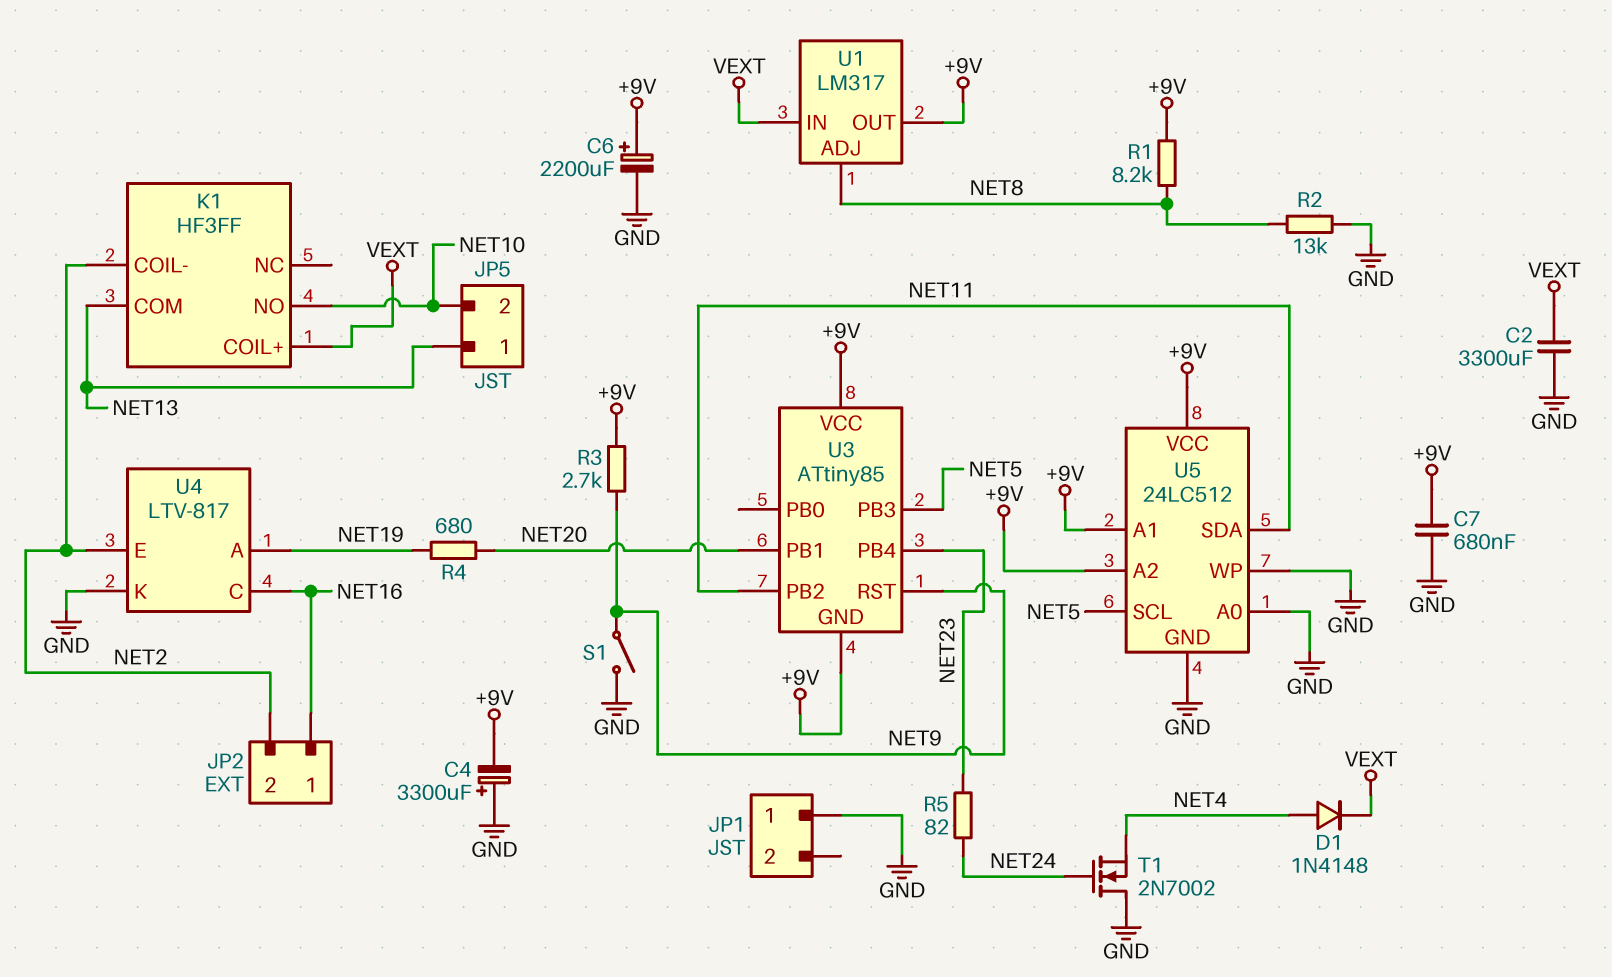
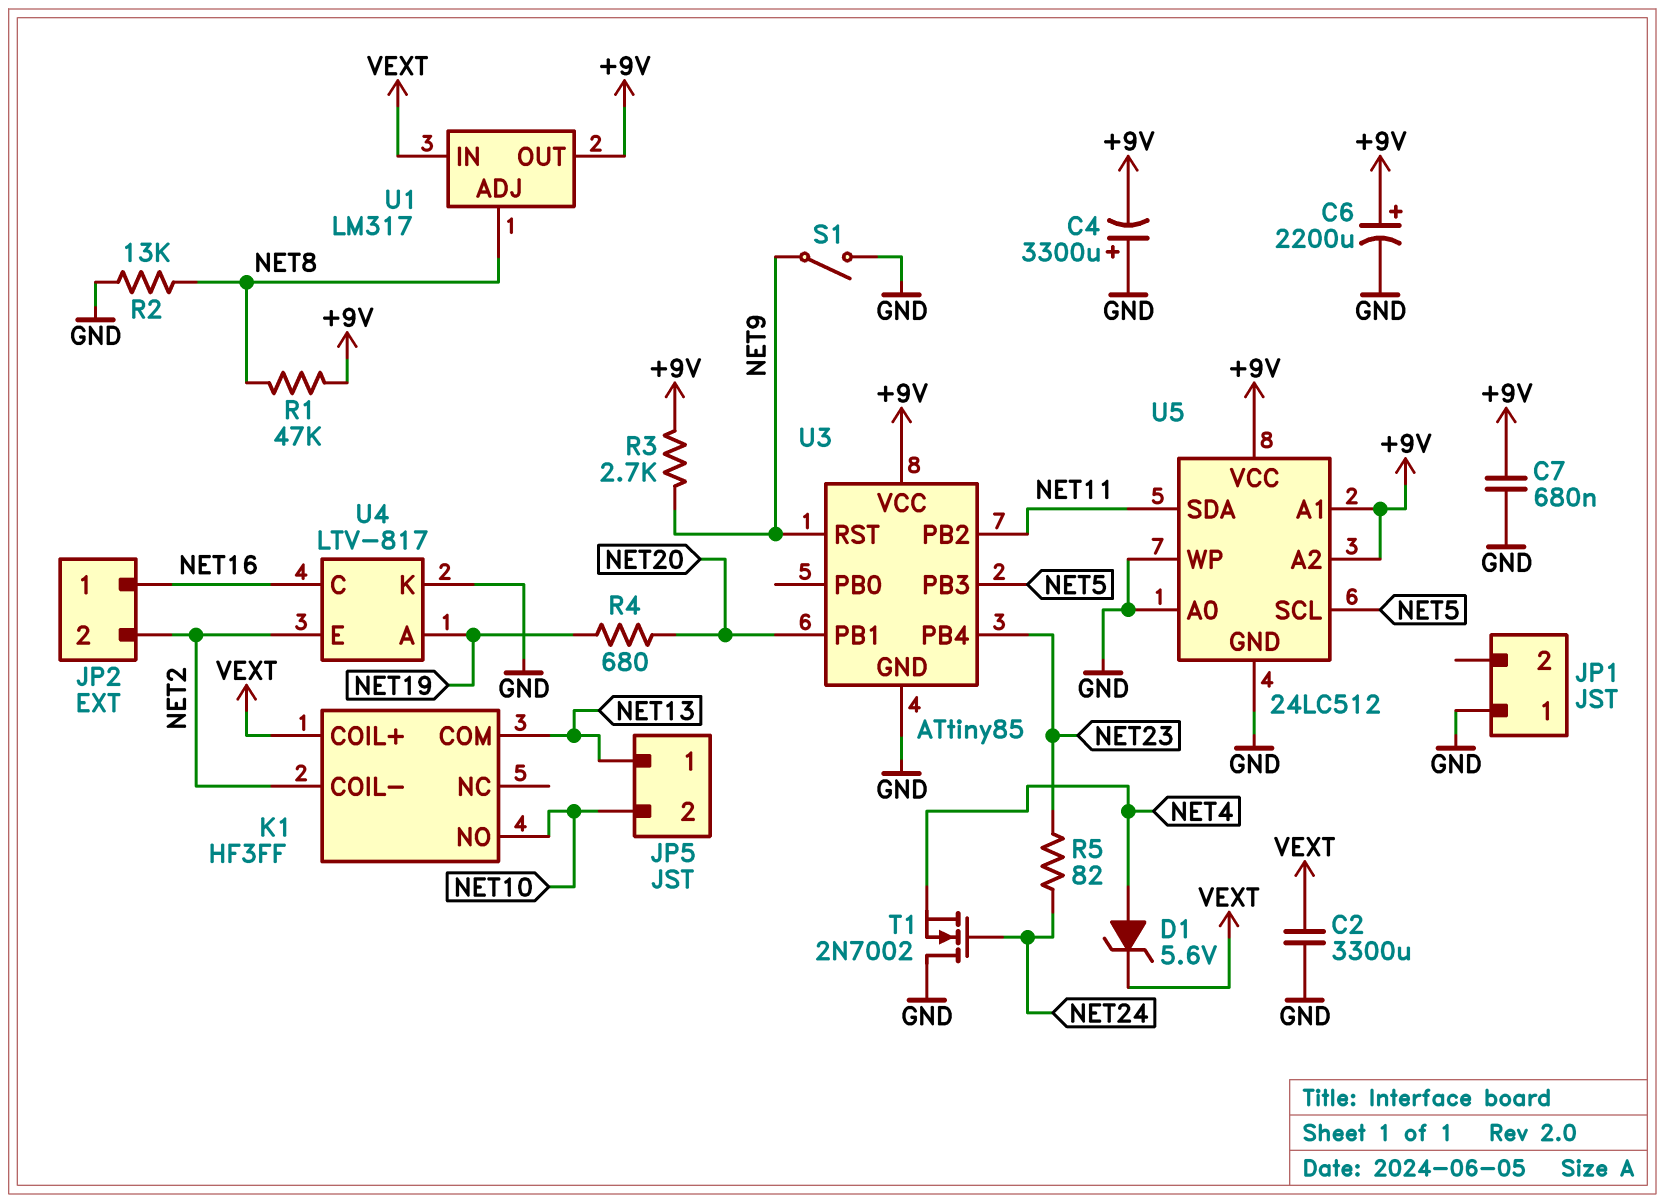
D1: diode 1N4148 (A NET4, K VEXT) -> zener 5.6V (A NET4, K VEXT)
R1: 8.2k (+9V, NET8) -> 47k (+9V, NET8)
U3 pin GND: +9V -> GND

